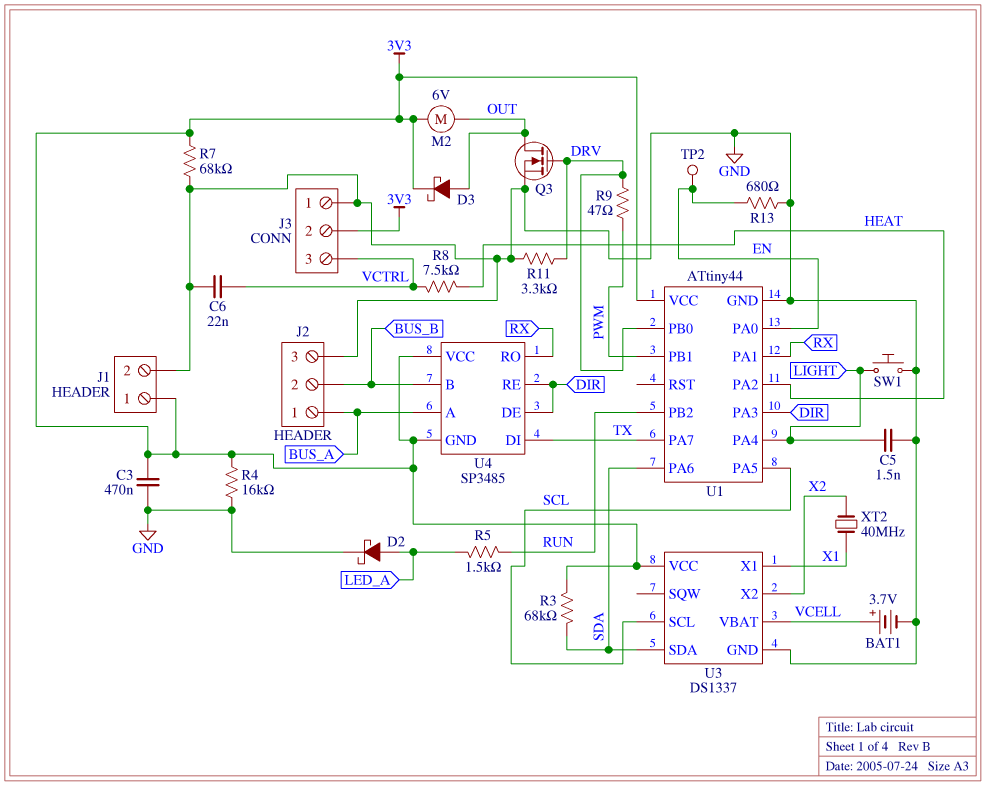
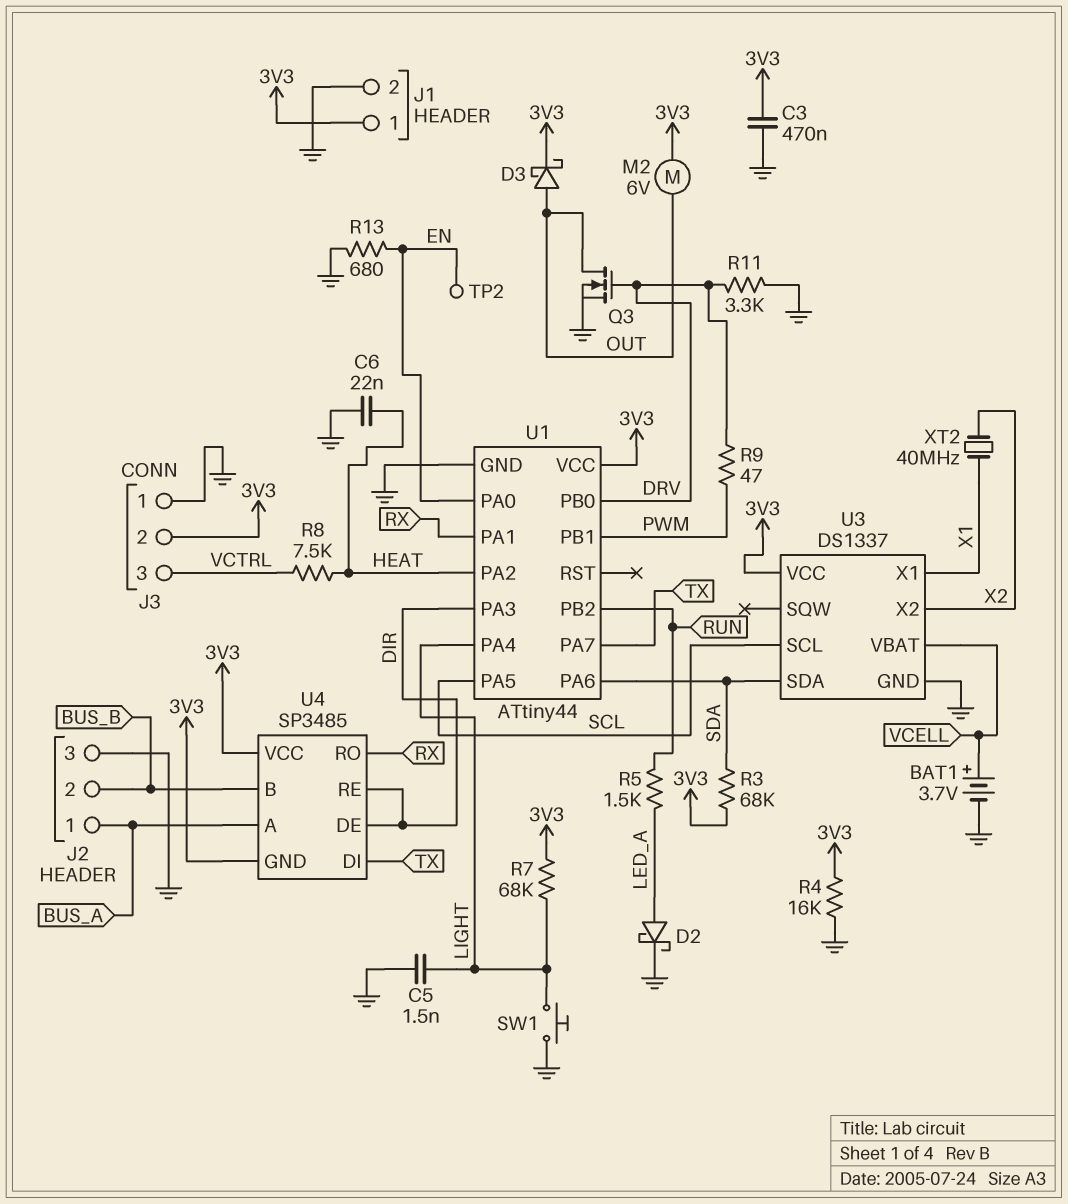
C6: 22nF (GND, VCTRL) -> 22nF (GND, HEAT)
R7: 68k (3V3, GND) -> 68k (3V3, LIGHT)

